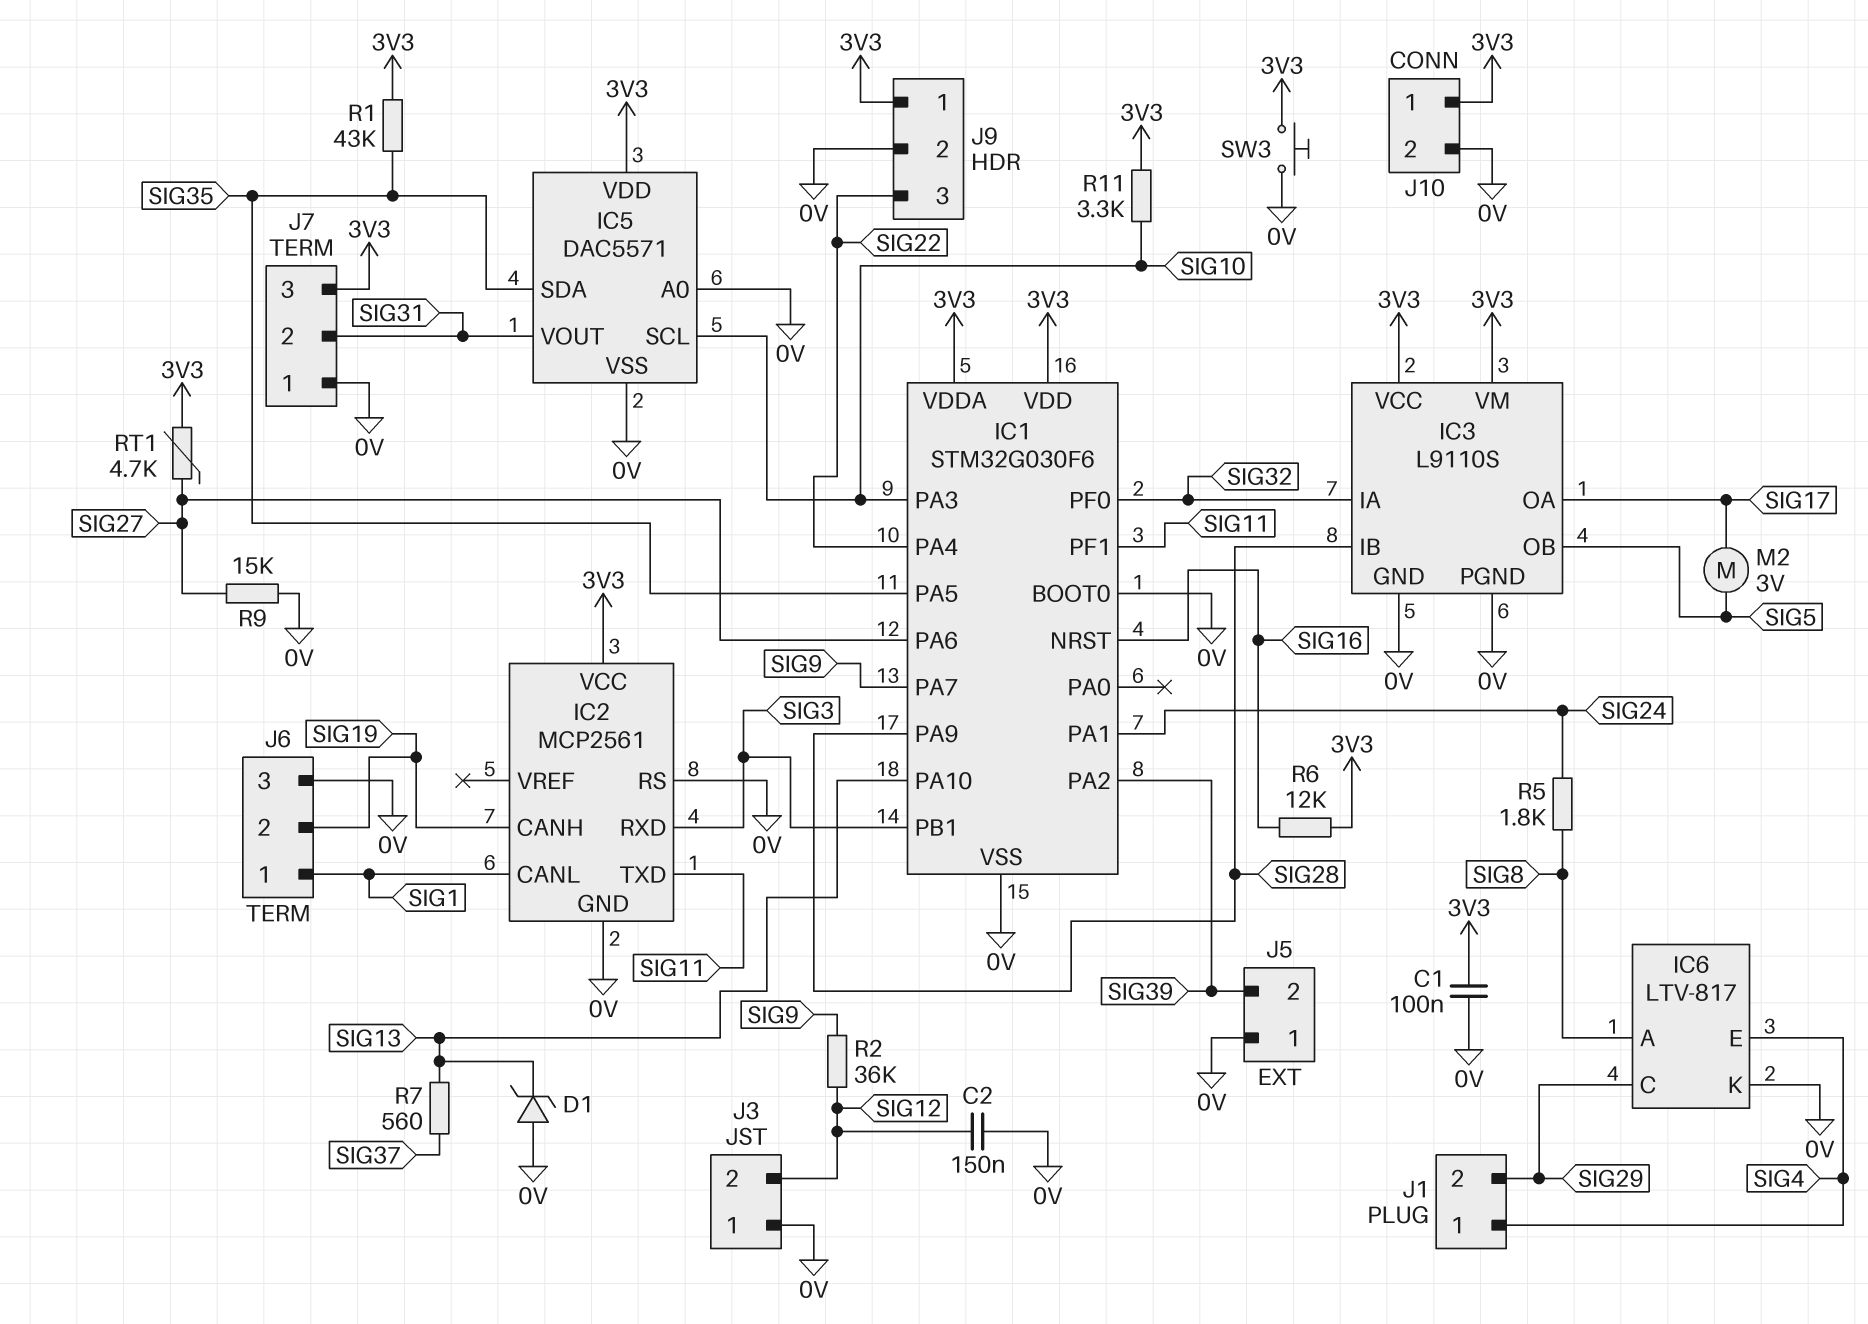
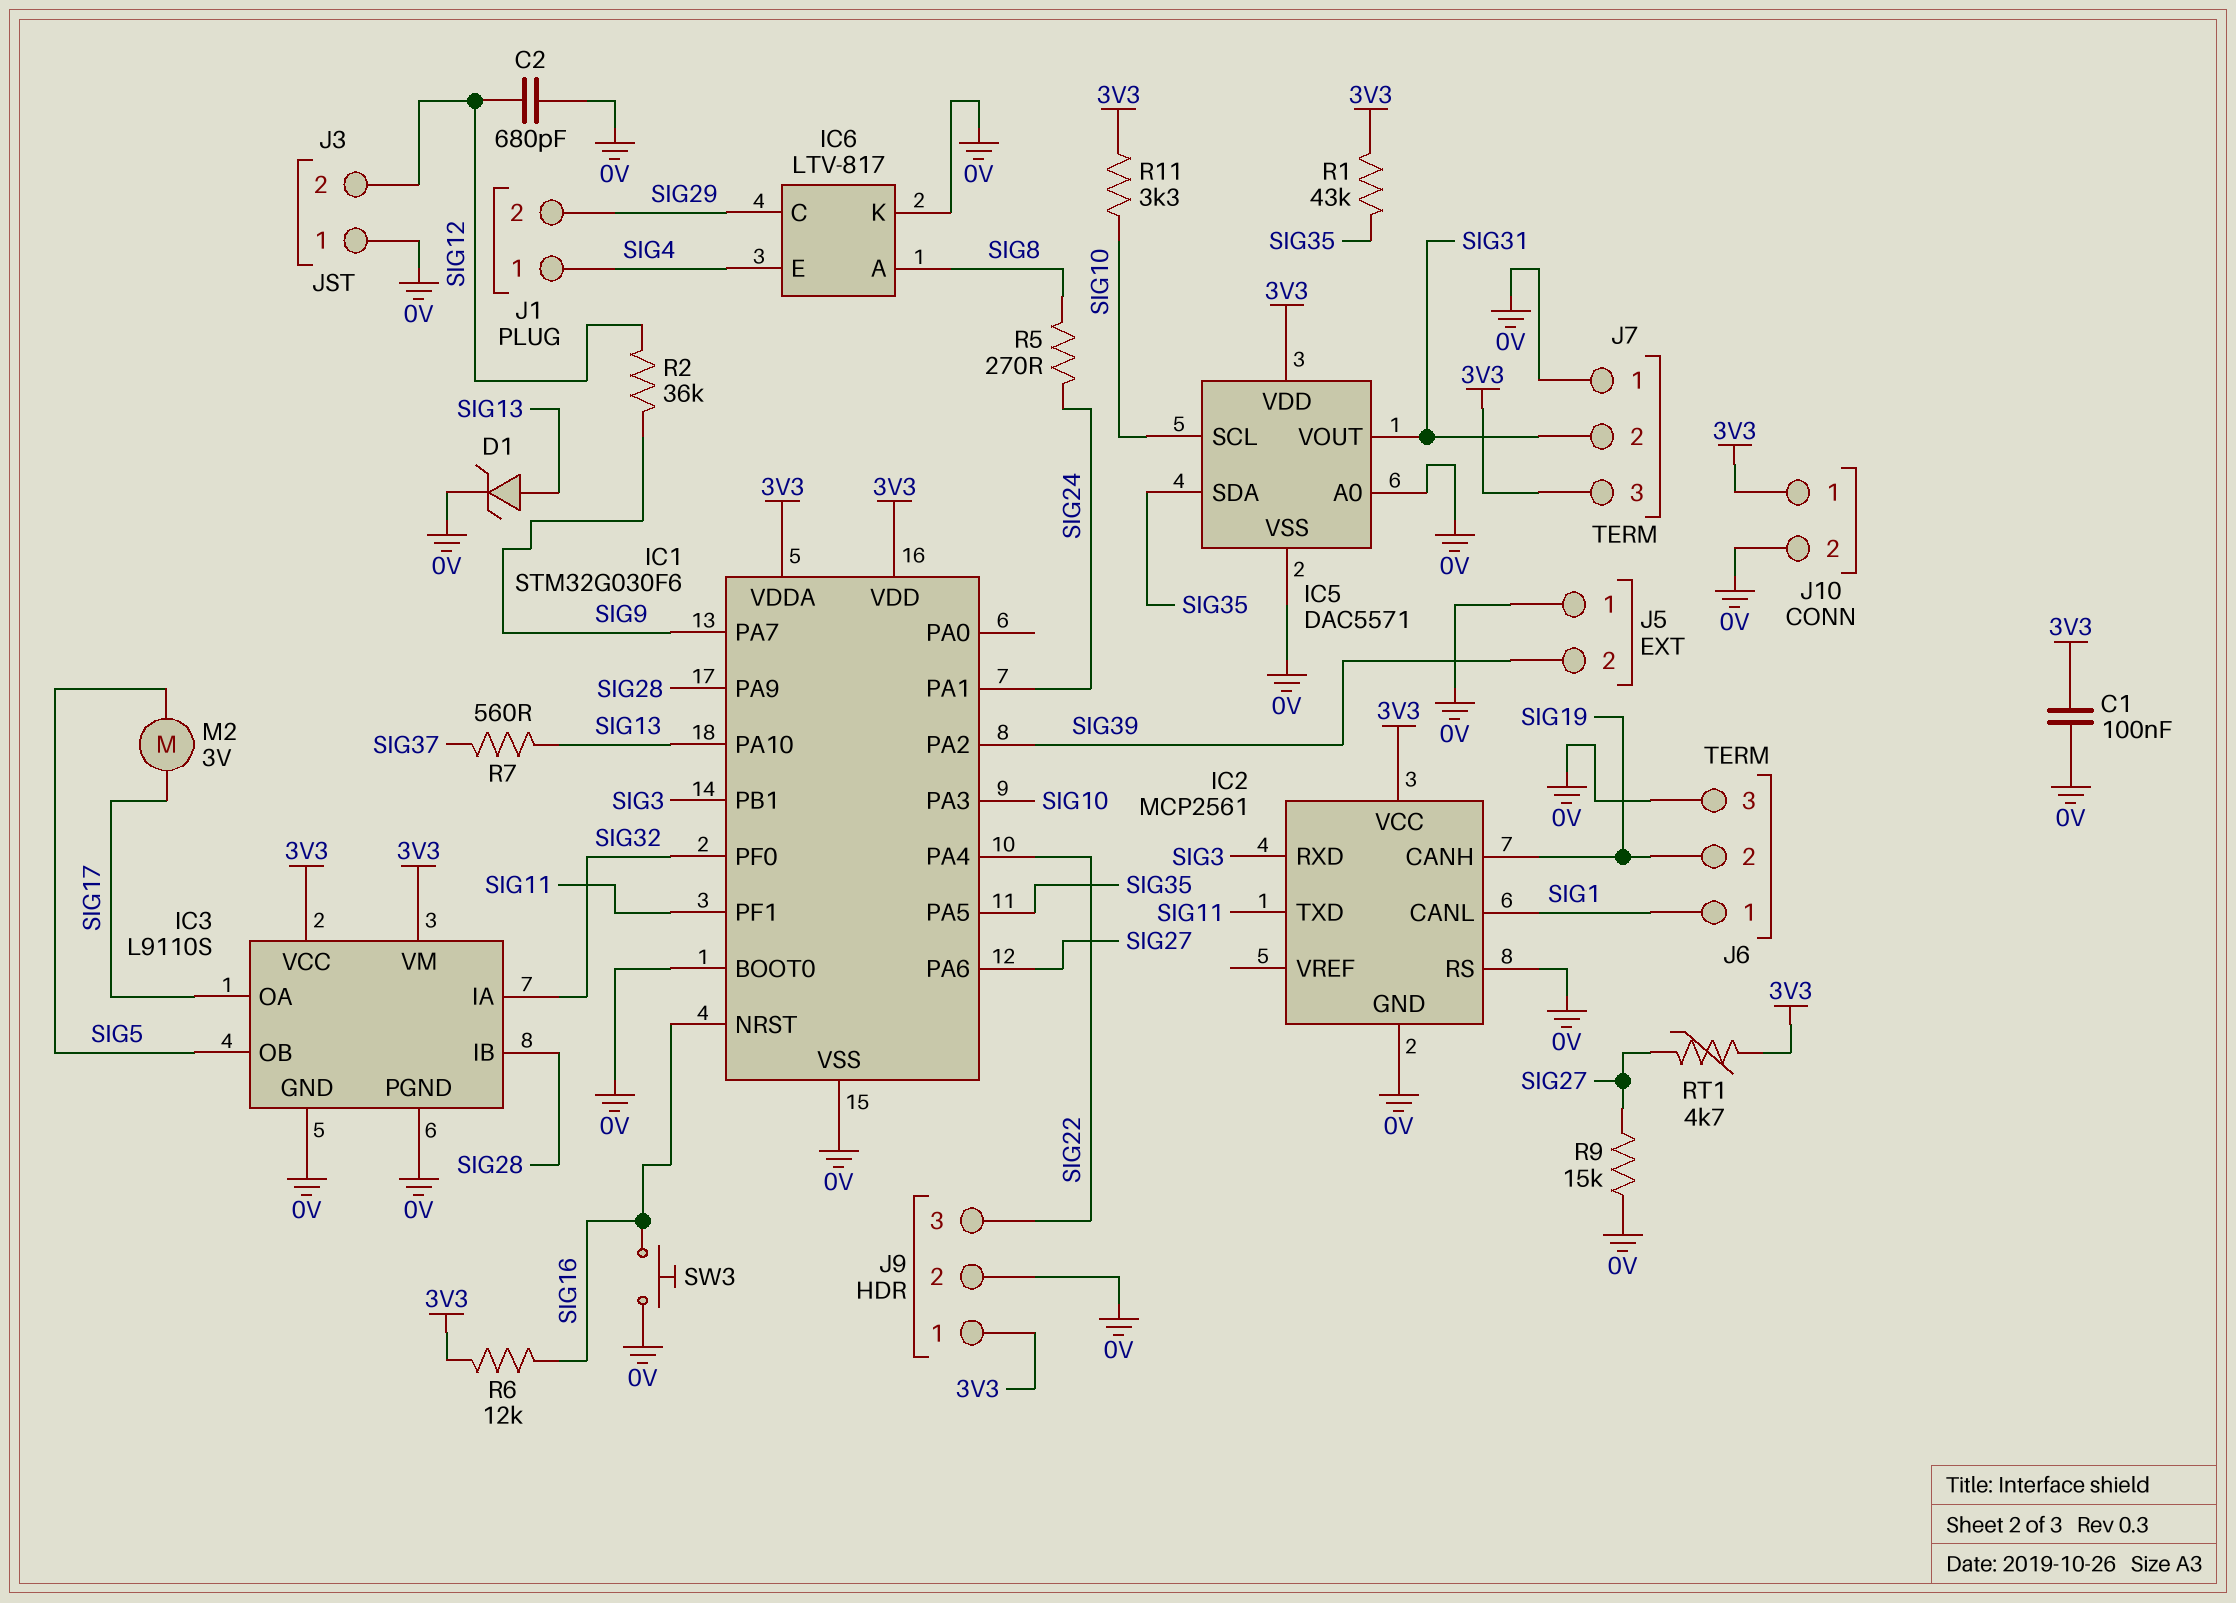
C2: 150nF (0V, SIG12) -> 680pF (0V, SIG12)
D1: zener (A 0V, K SIG13) -> zener (A SIG13, K 0V)
R5: 1.8k (SIG8, SIG24) -> 270 (SIG8, SIG24)
SW3: button (0V, 3V3) -> button (0V, SIG16)

